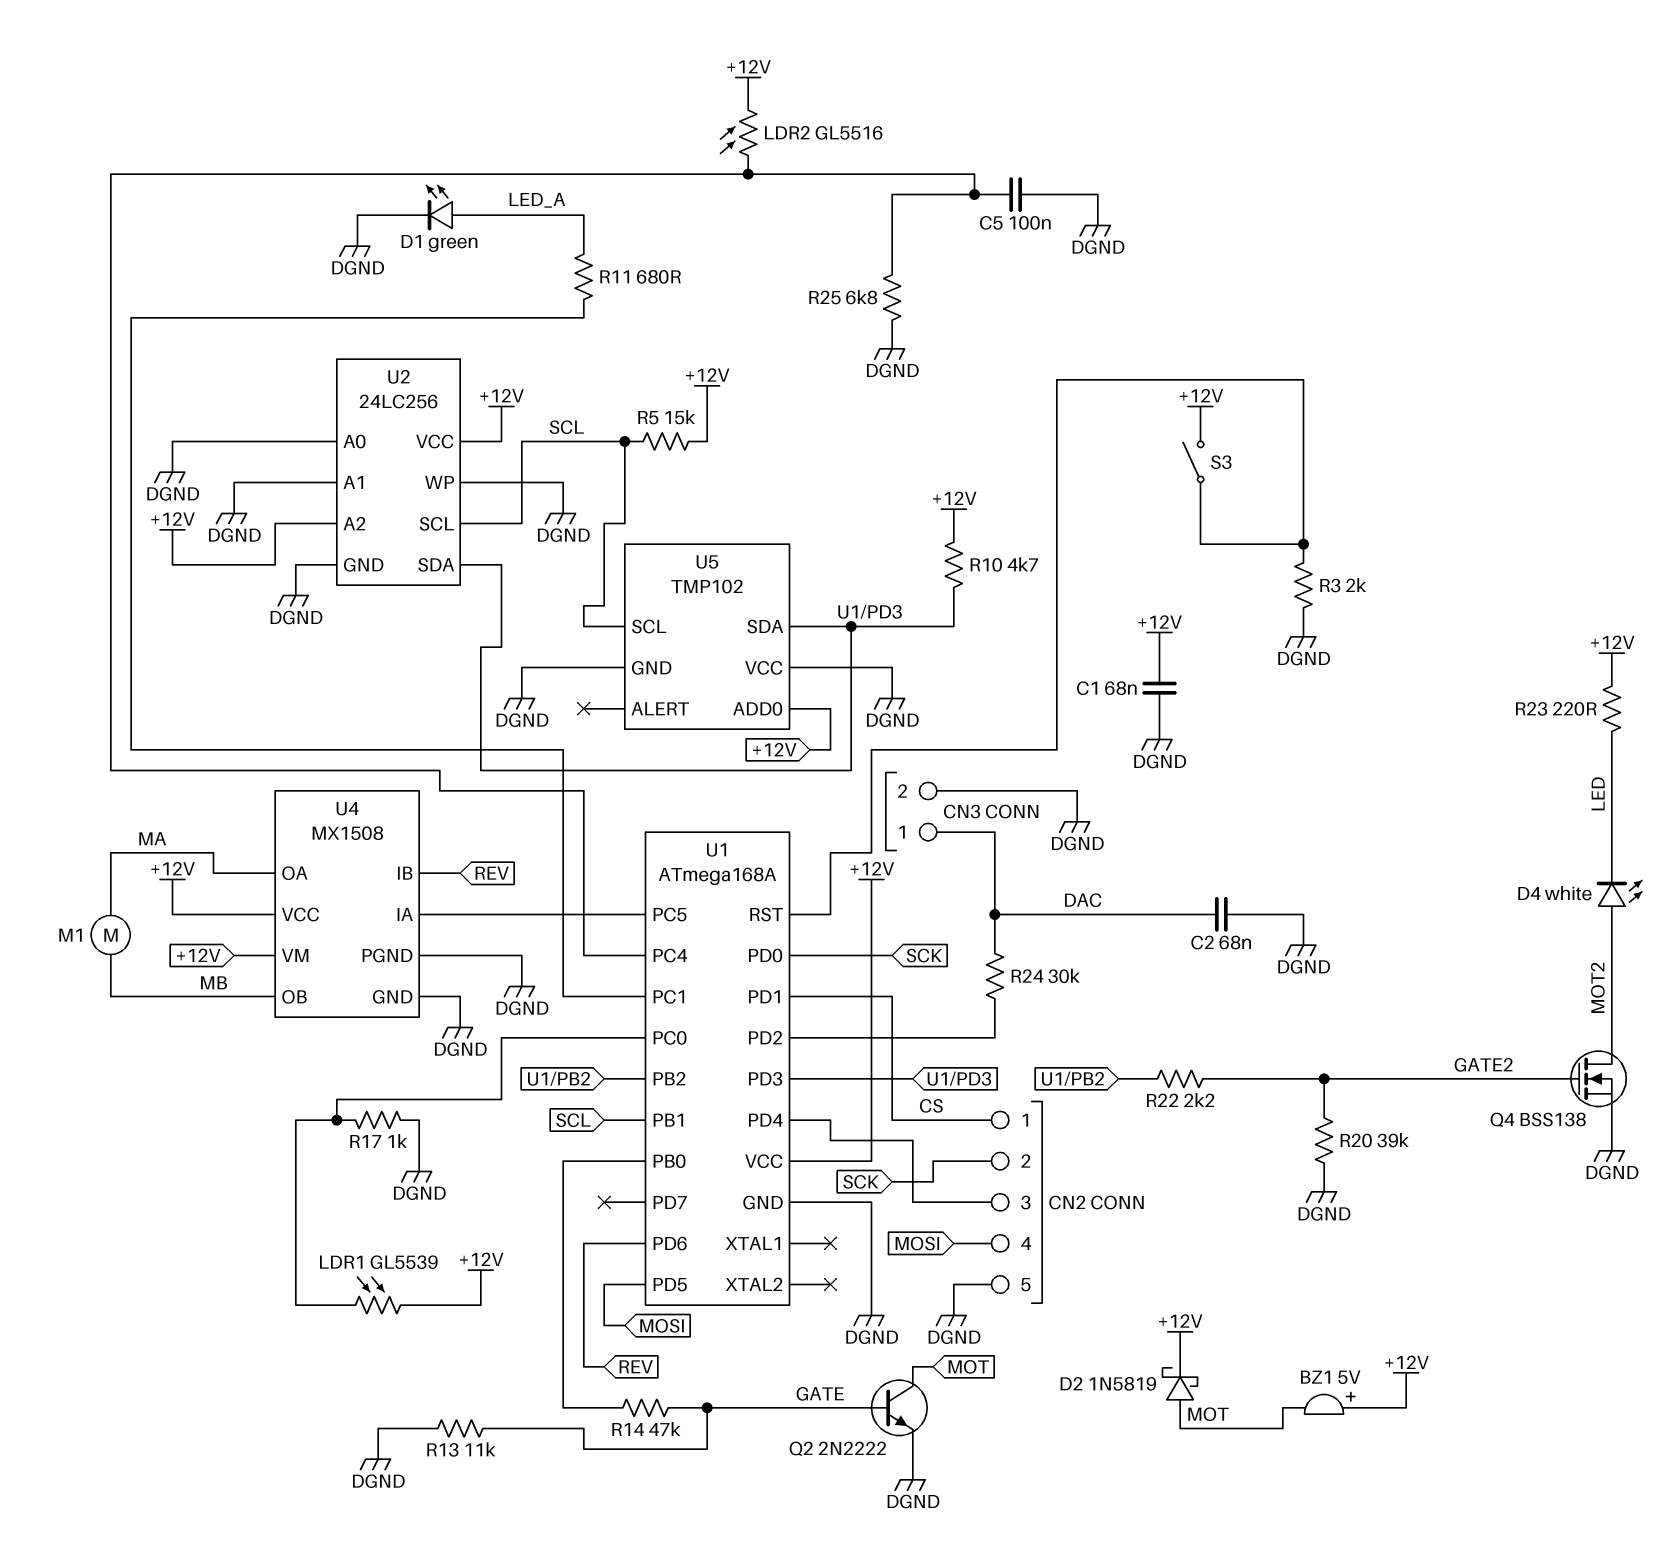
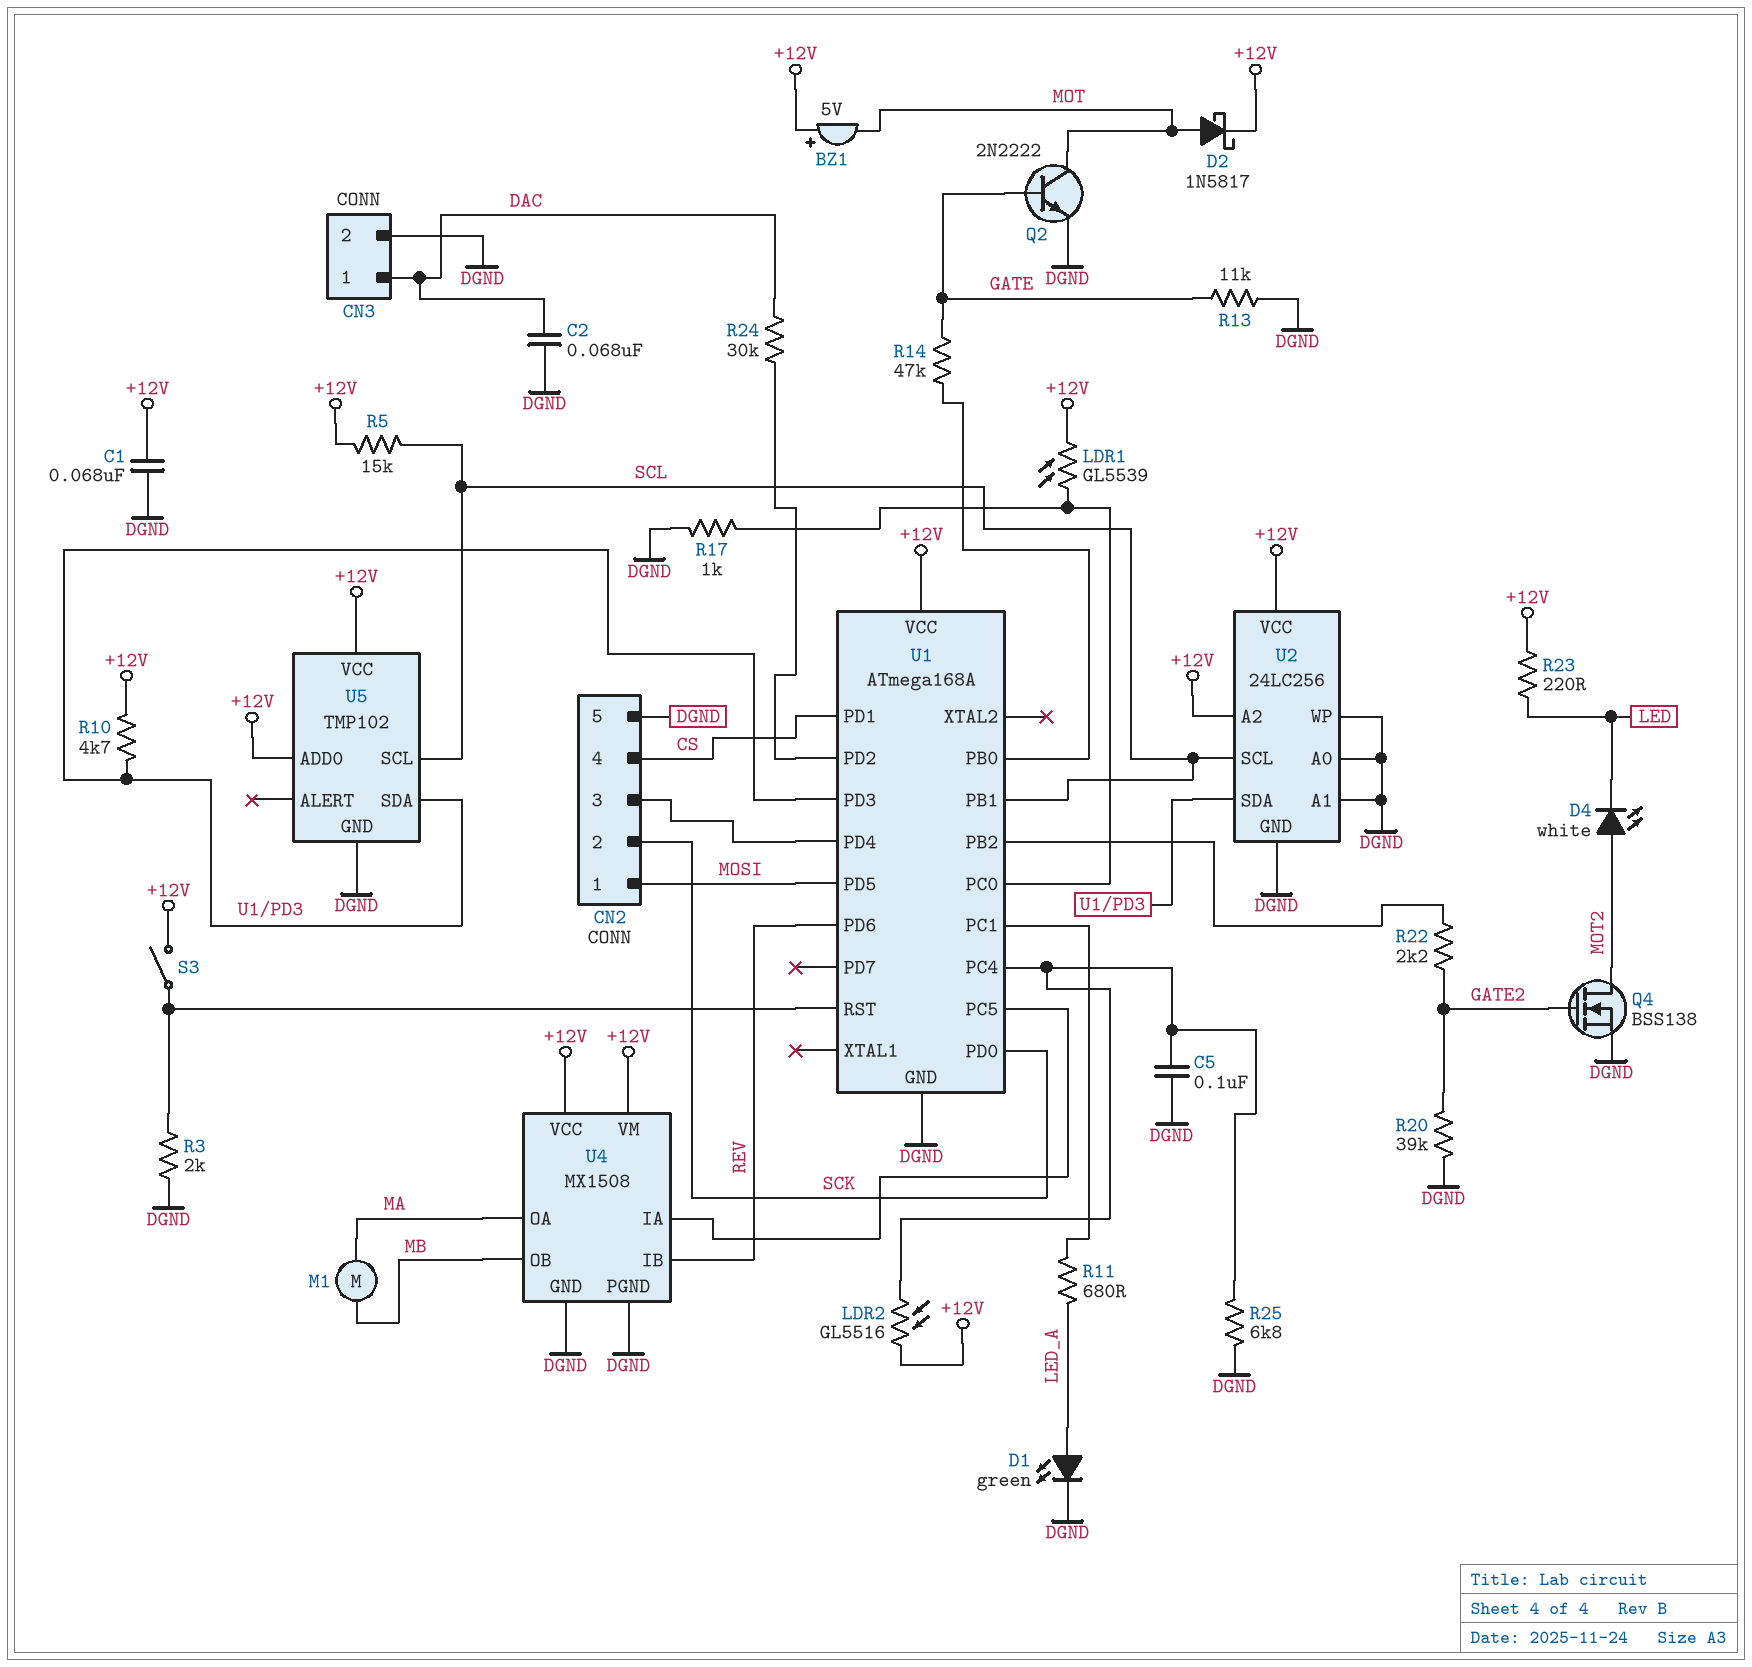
CN2 pin 1: CS -> MOSI
CN2 pin 4: MOSI -> CS
D2: schottky 1N5819 (A MOT, K +12V) -> schottky 1N5817 (A MOT, K +12V)
U5 pin VCC: DGND -> +12V

